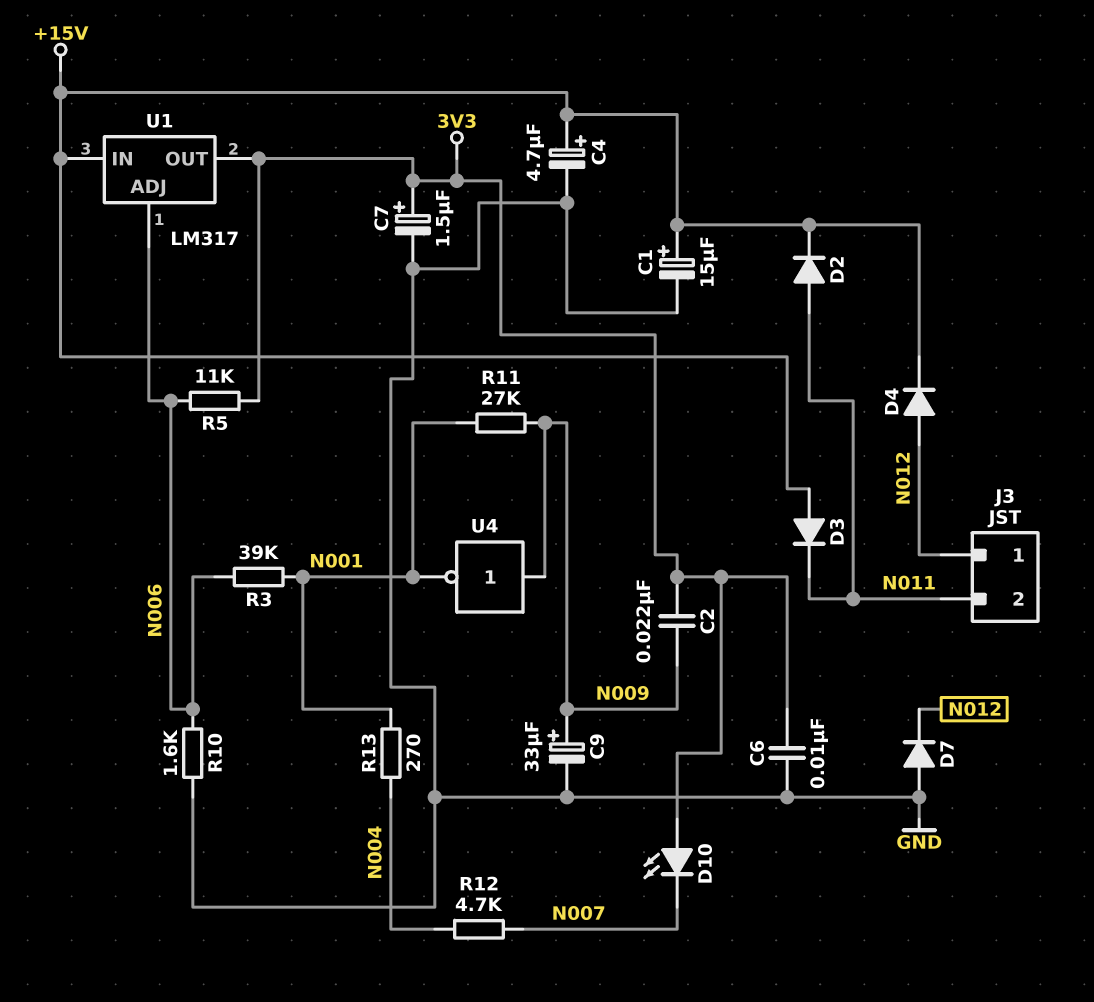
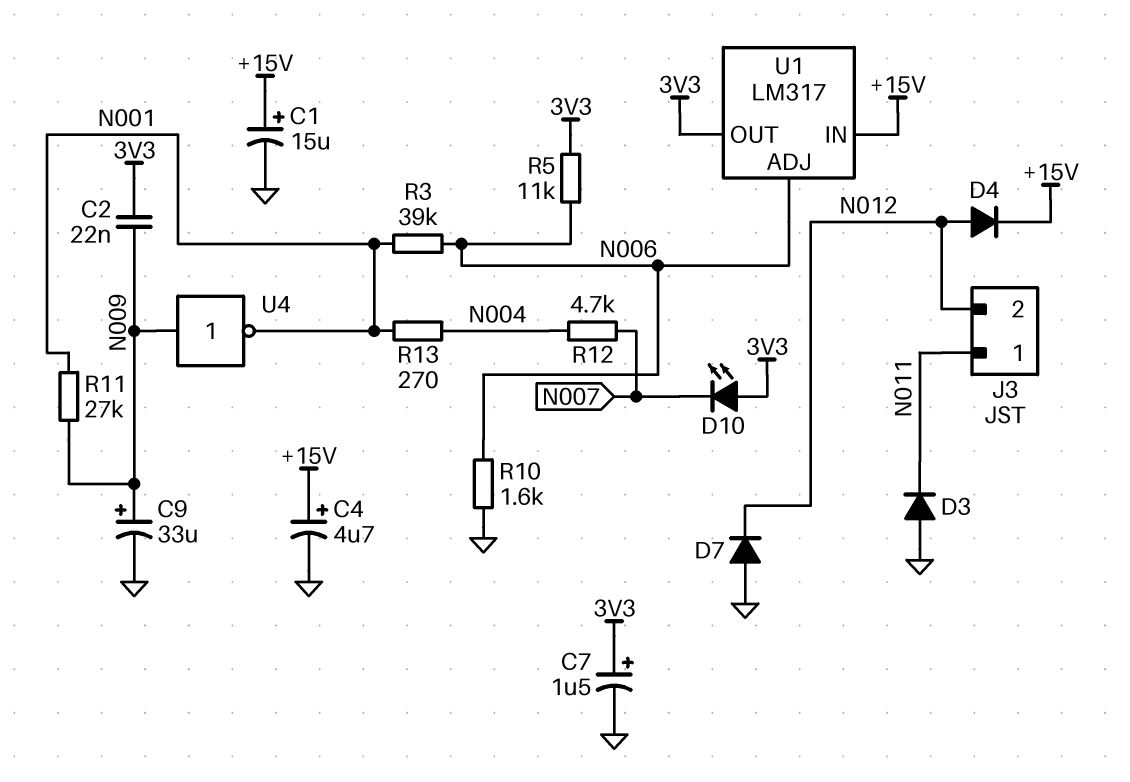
C6: 10nF (3V3, GND) -> none
D2: diode (A N011, K +15V) -> none
D3: diode (A +15V, K N011) -> diode (A GND, K N011)
J3 pin 1: N012 -> N011
J3 pin 2: N011 -> N012

